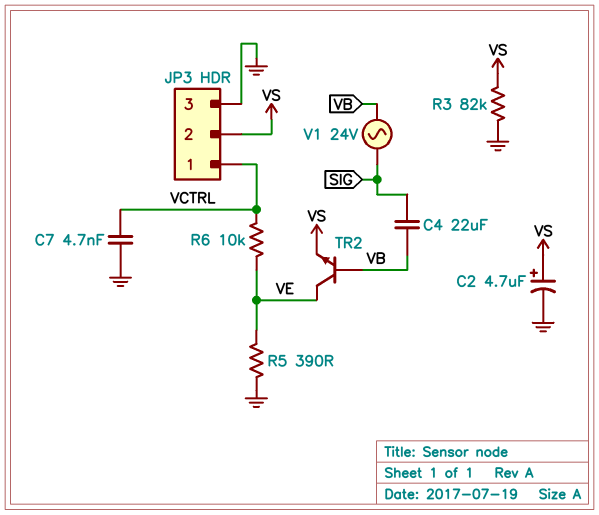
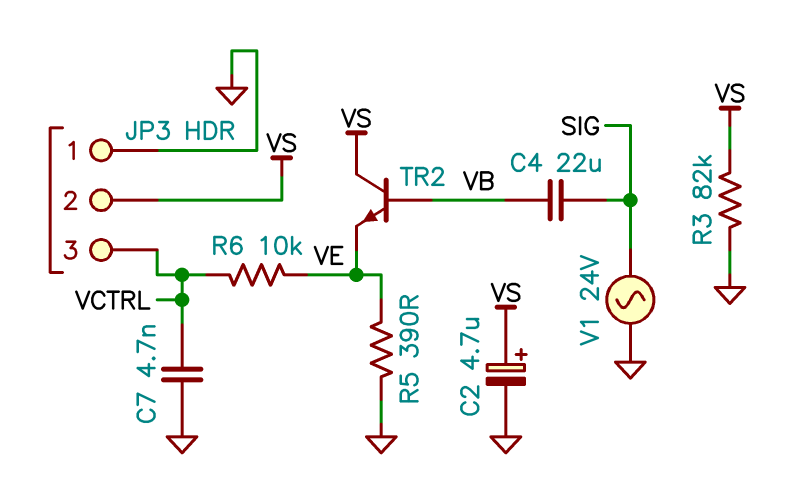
JP3 pin 1: VCTRL -> GND
JP3 pin 3: GND -> VCTRL
TR2: NPN (B VB, C VE, E VS) -> NPN (B VB, C VS, E VE)
V1: AC 24V (SIG, VB) -> AC 24V (GND, SIG)

